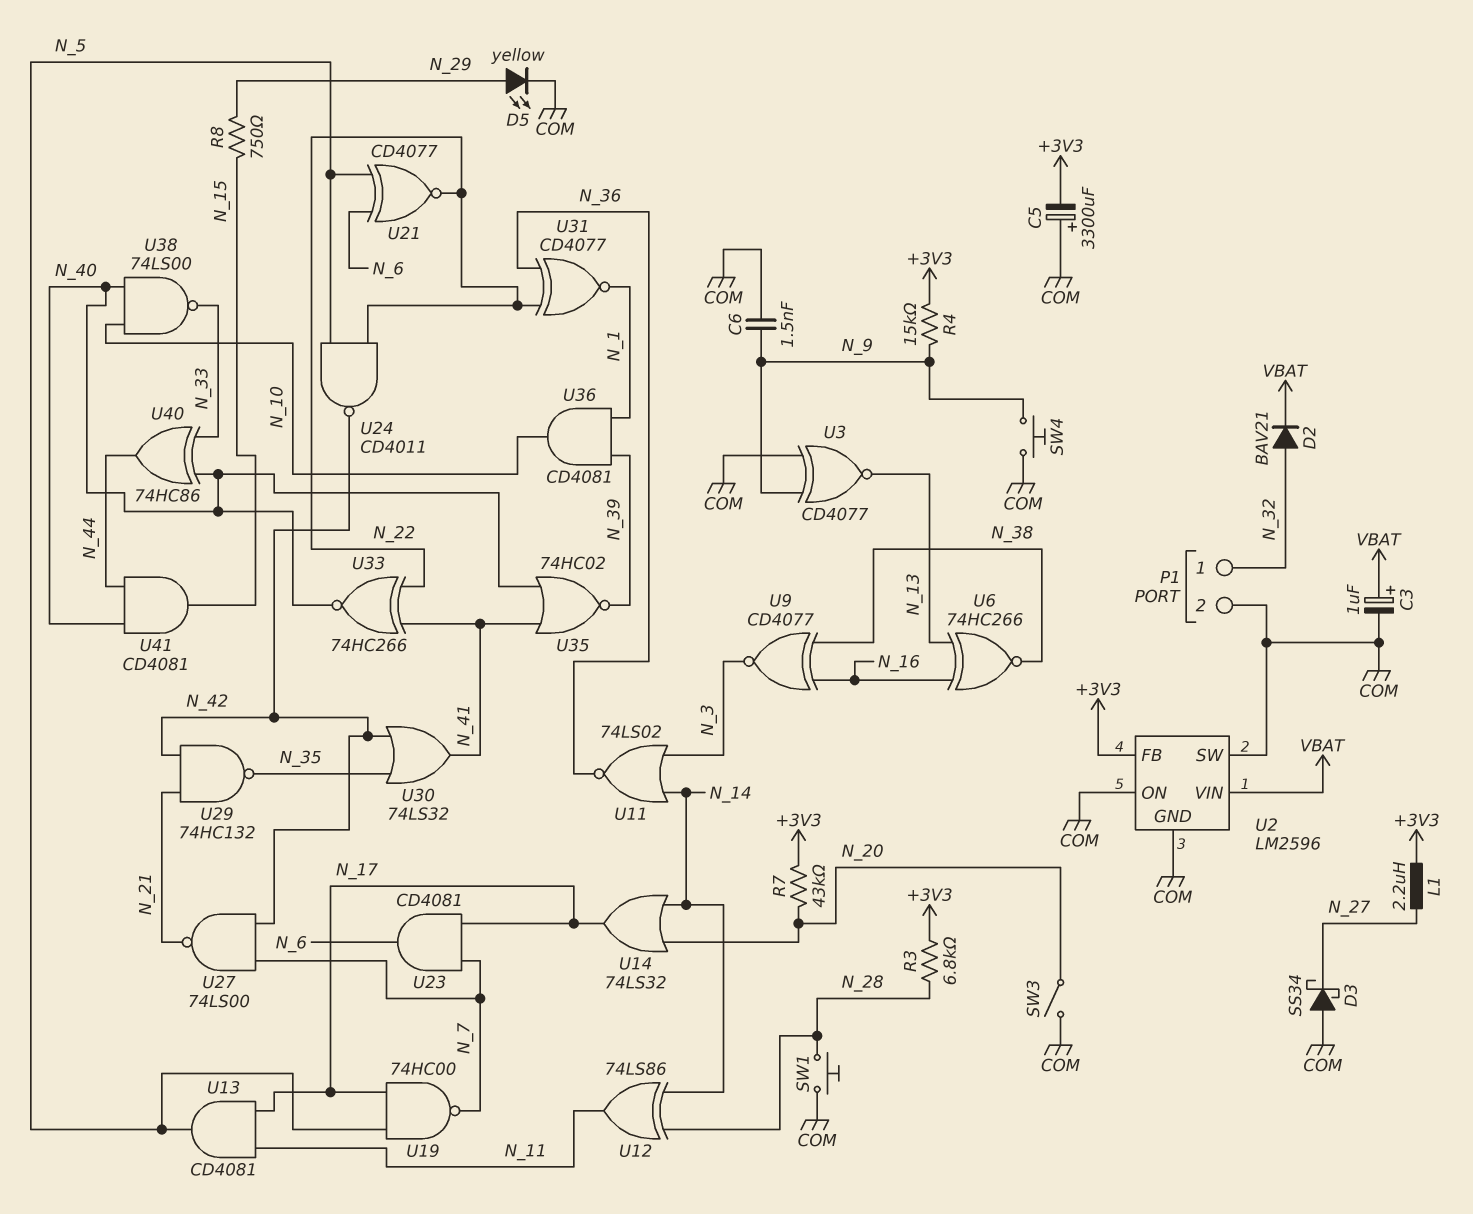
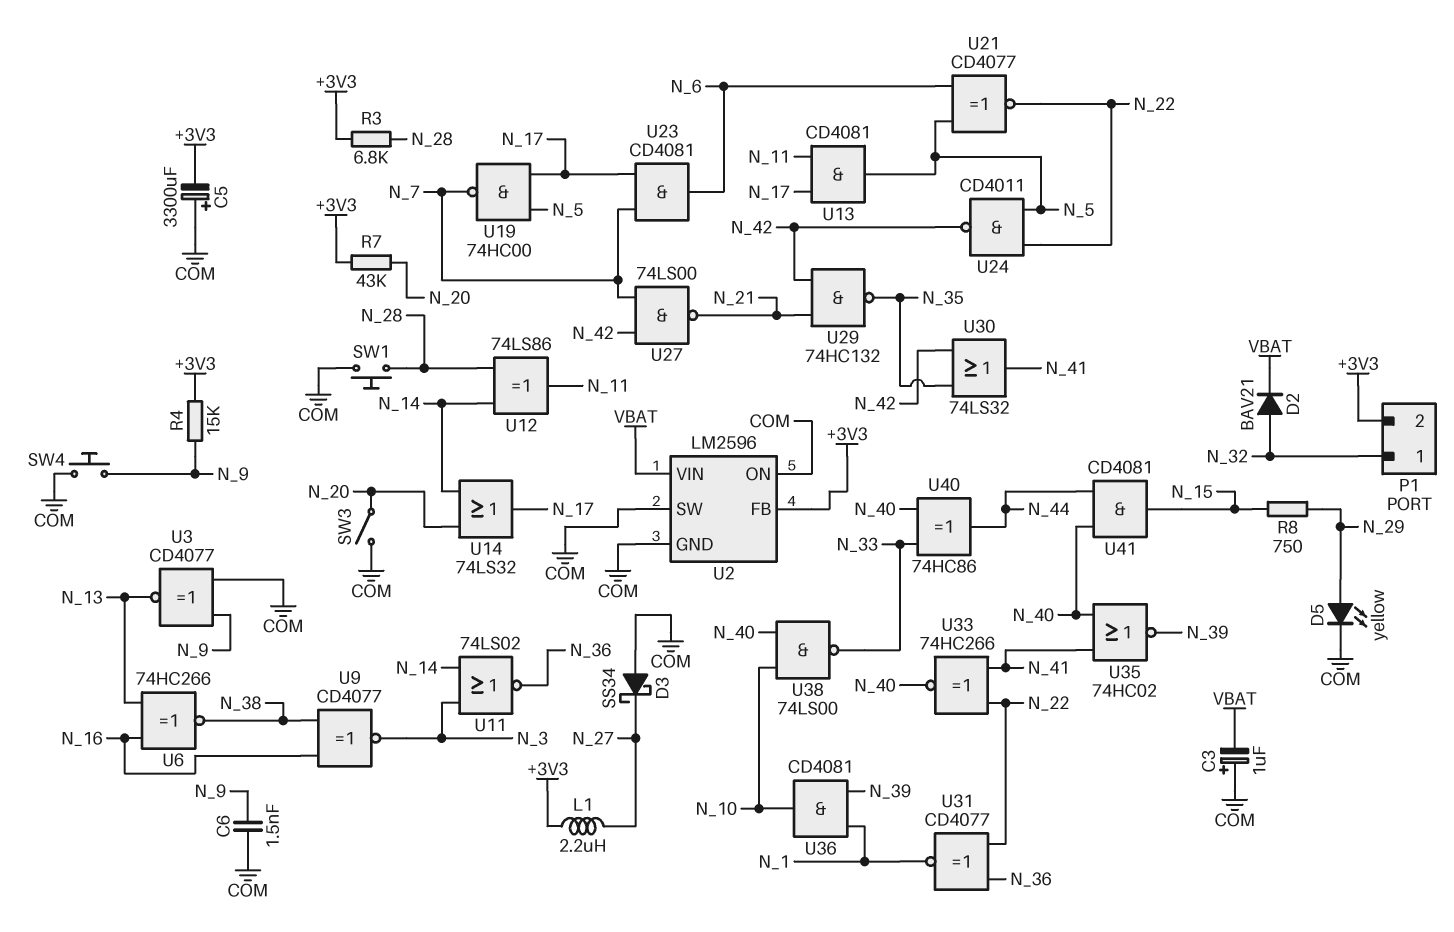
C3: 1uF (plus VBAT, minus COM) -> 1uF (plus COM, minus VBAT)
P1 pin 2: COM -> +3V3

